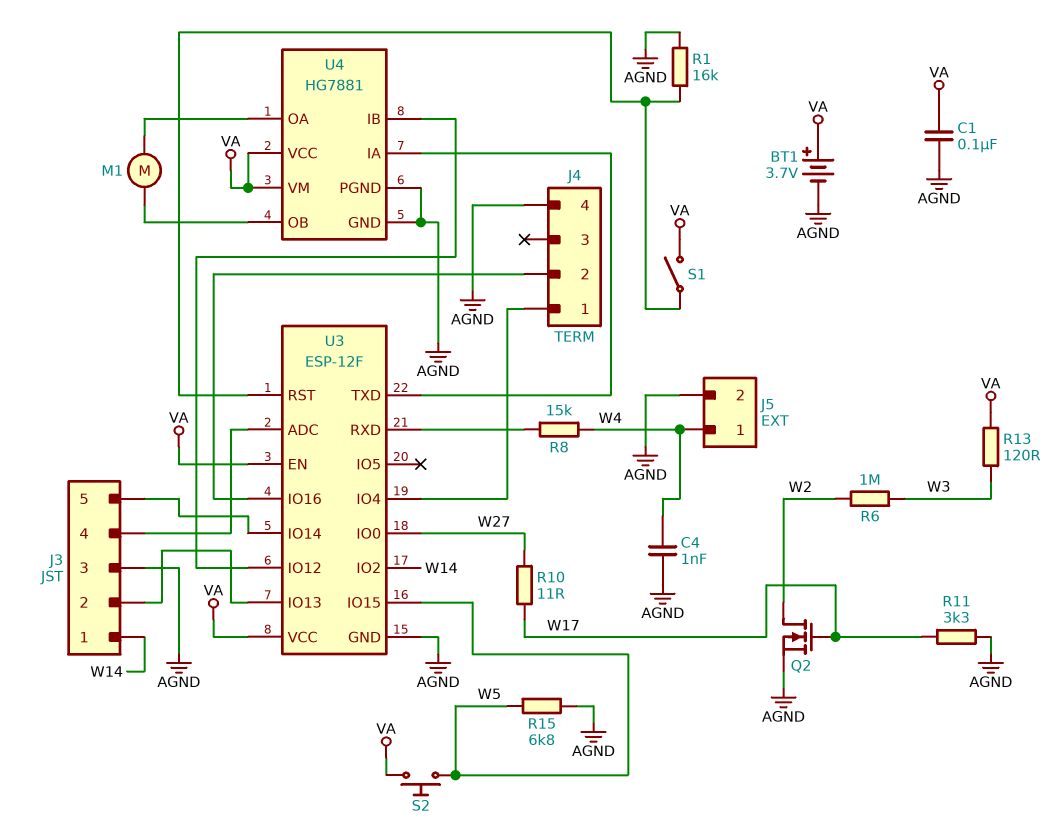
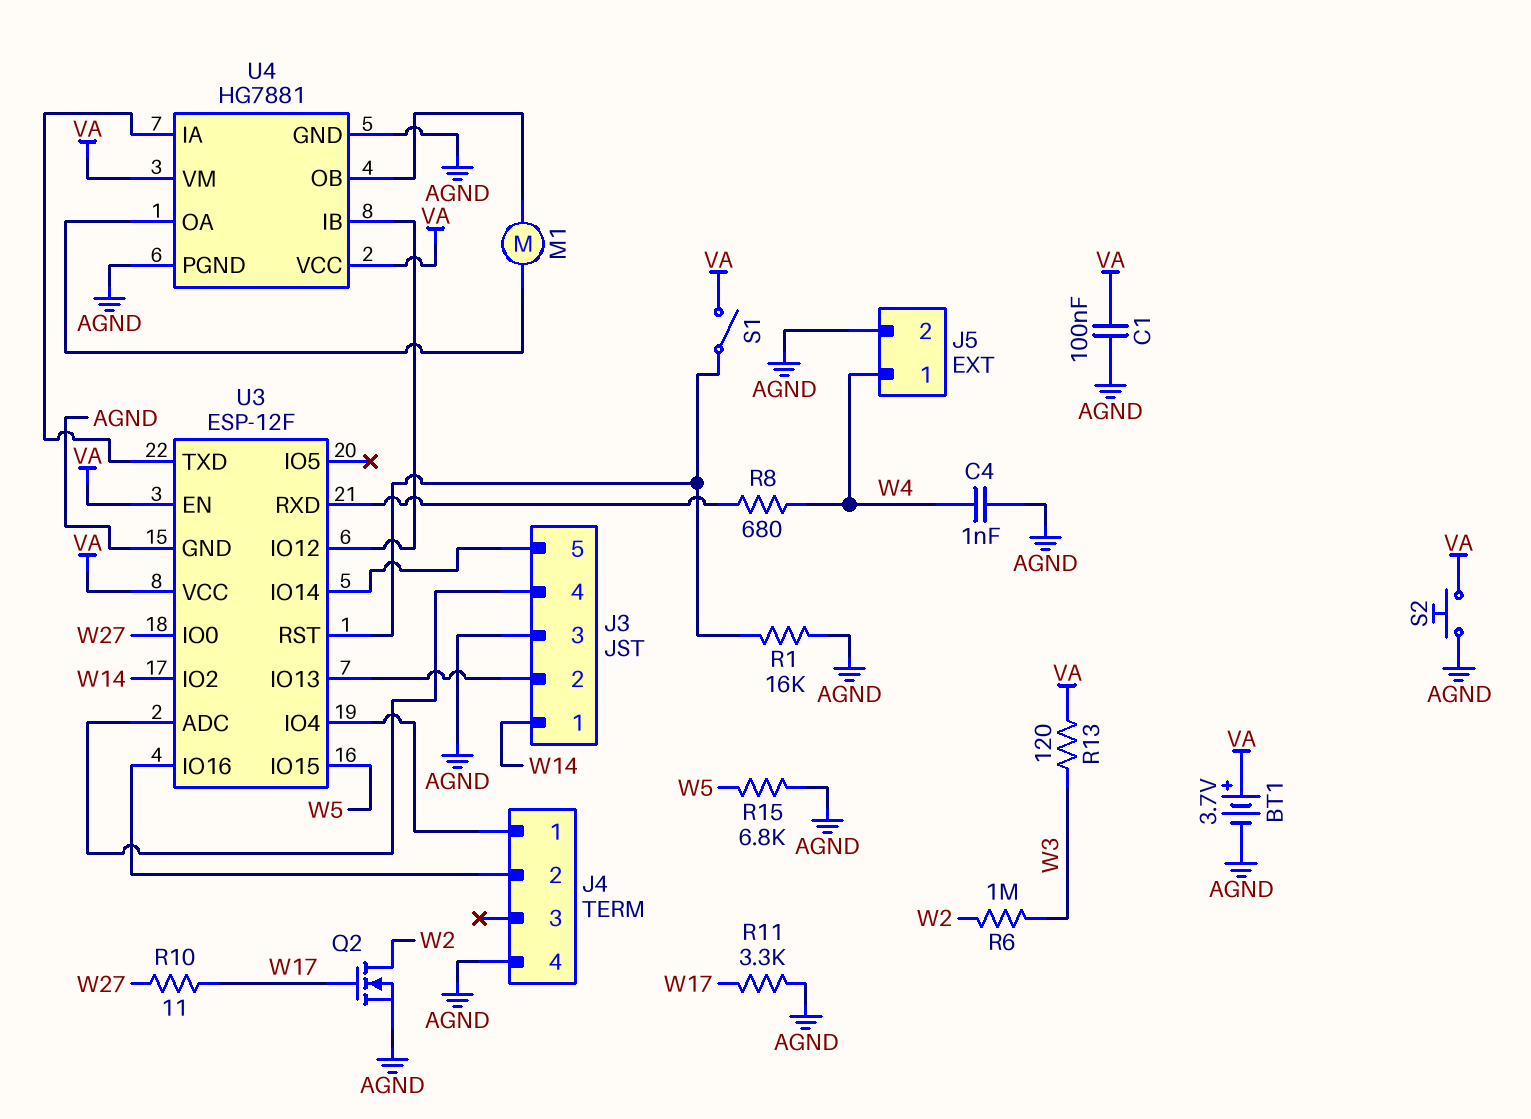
R8: 15k (U3/RXD, W4) -> 680 (U3/RXD, W4)
S2: button (VA, W5) -> button (AGND, VA)

